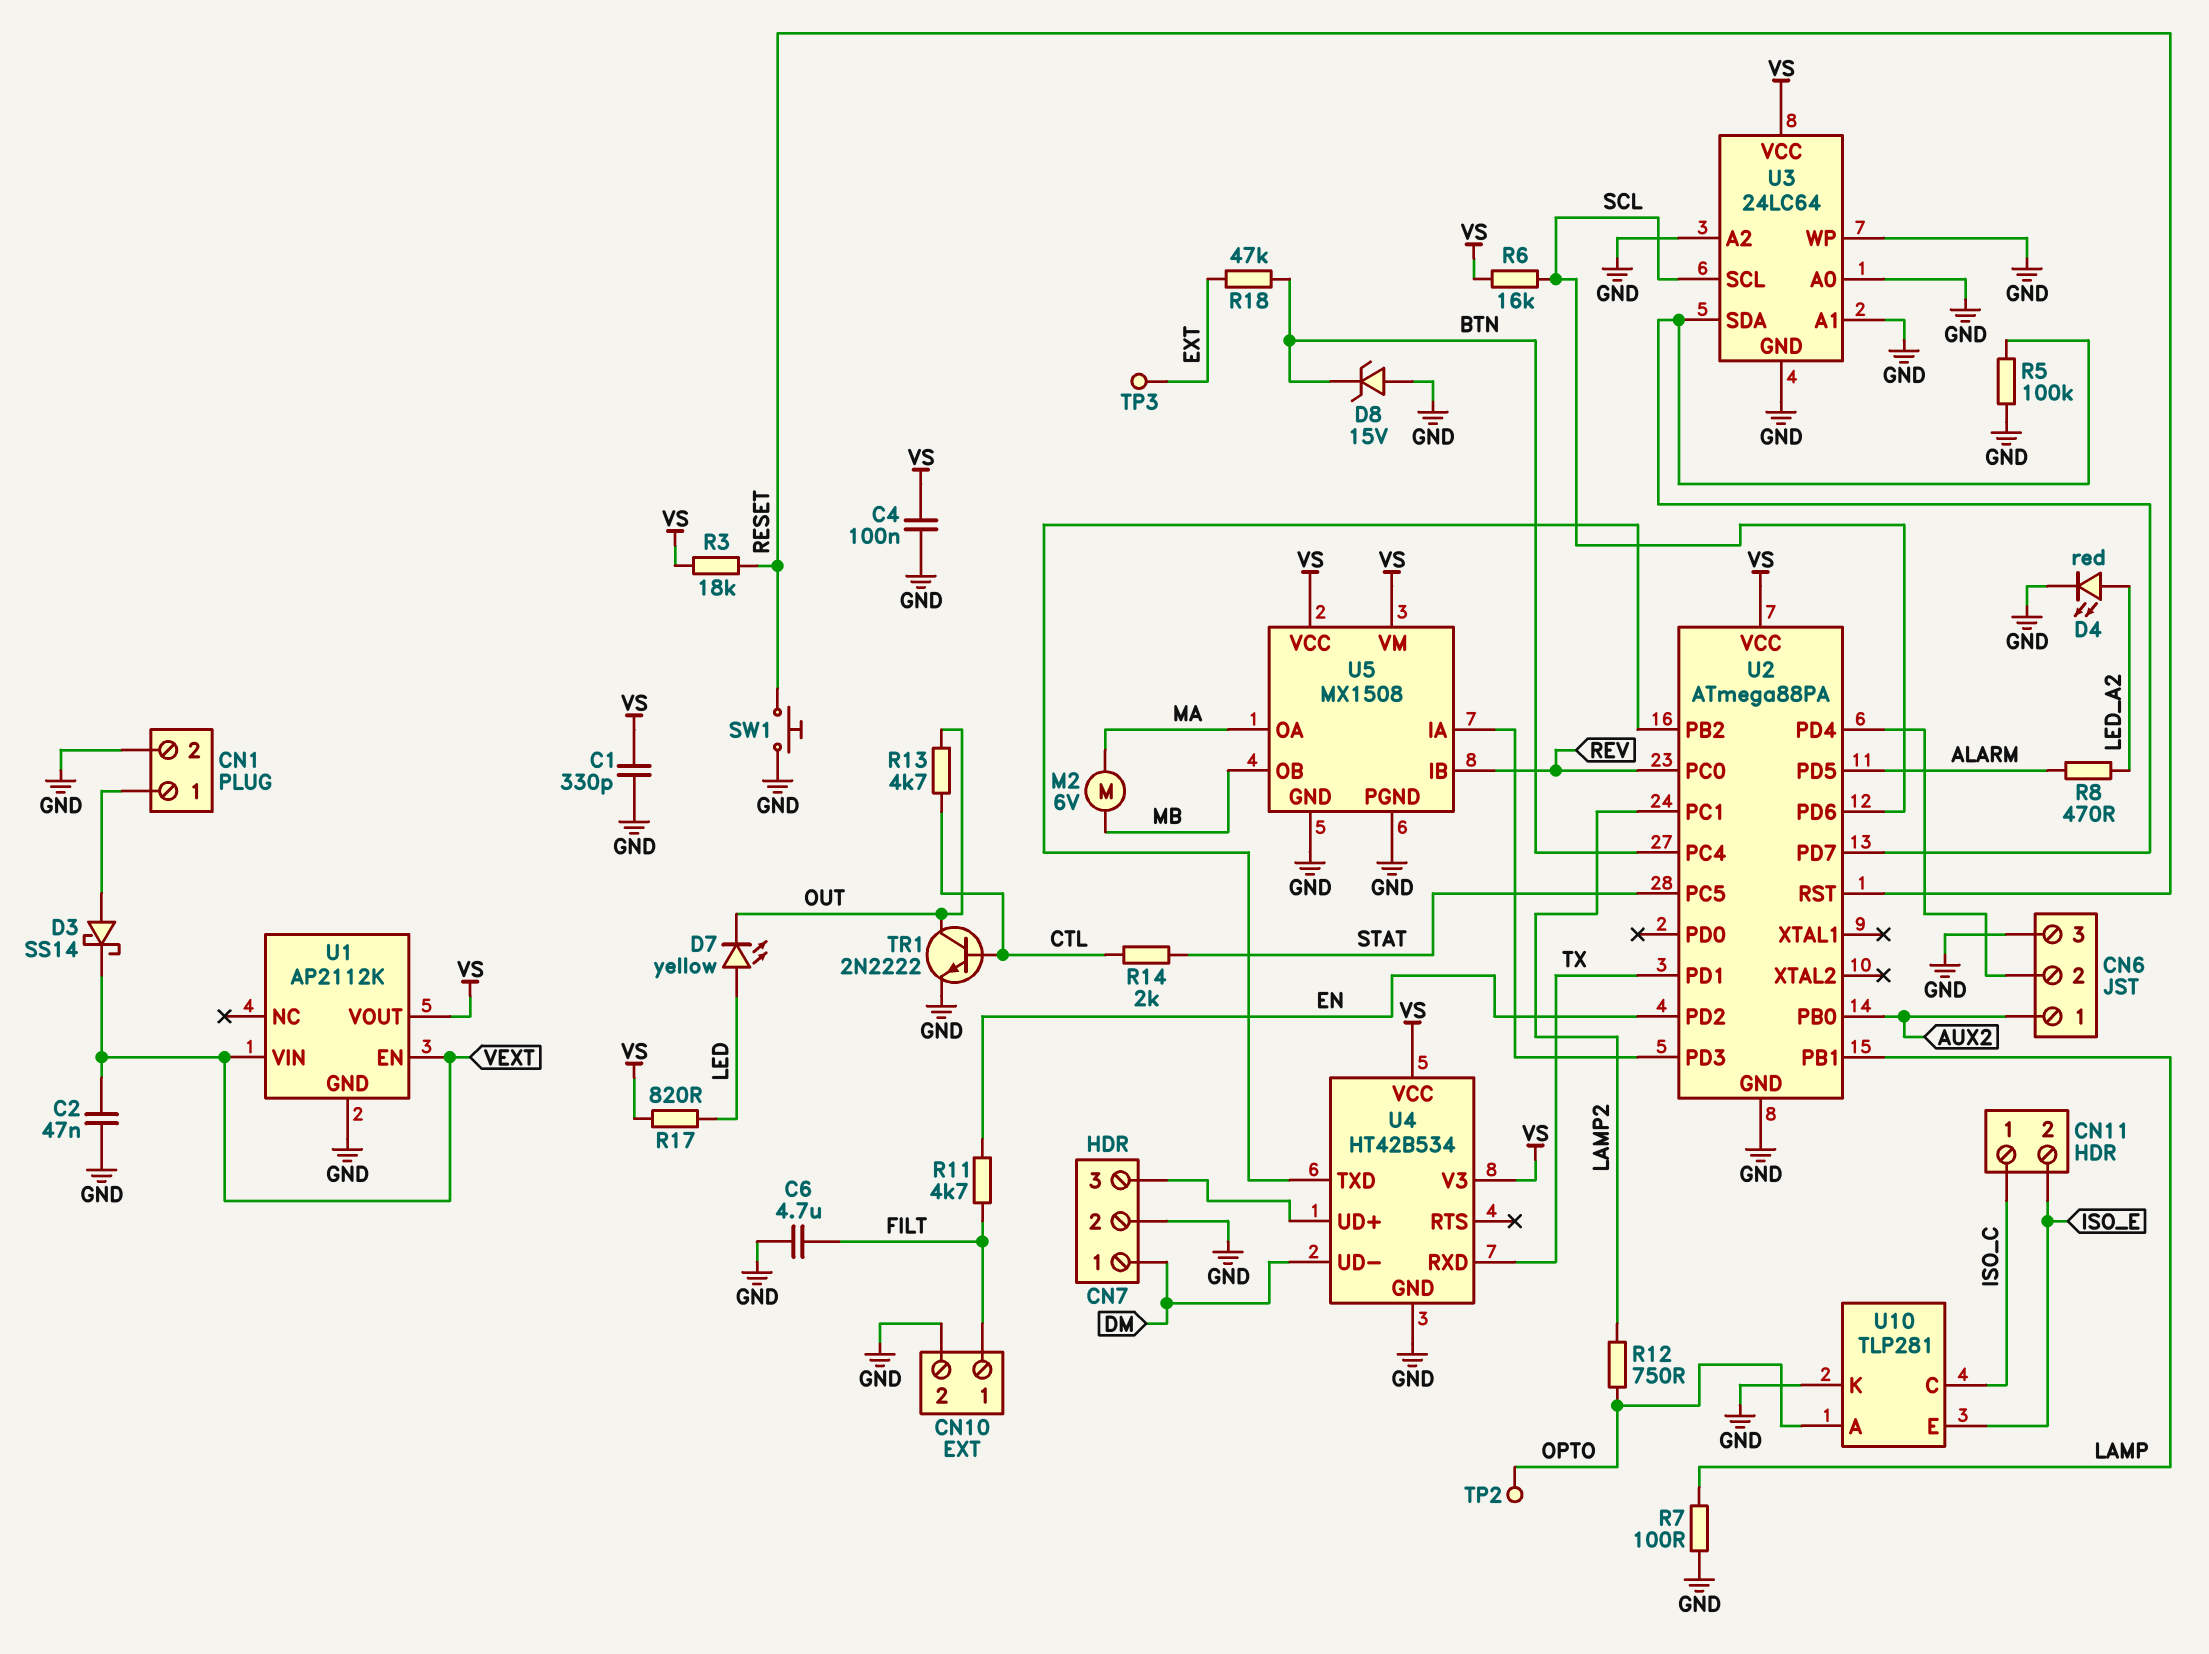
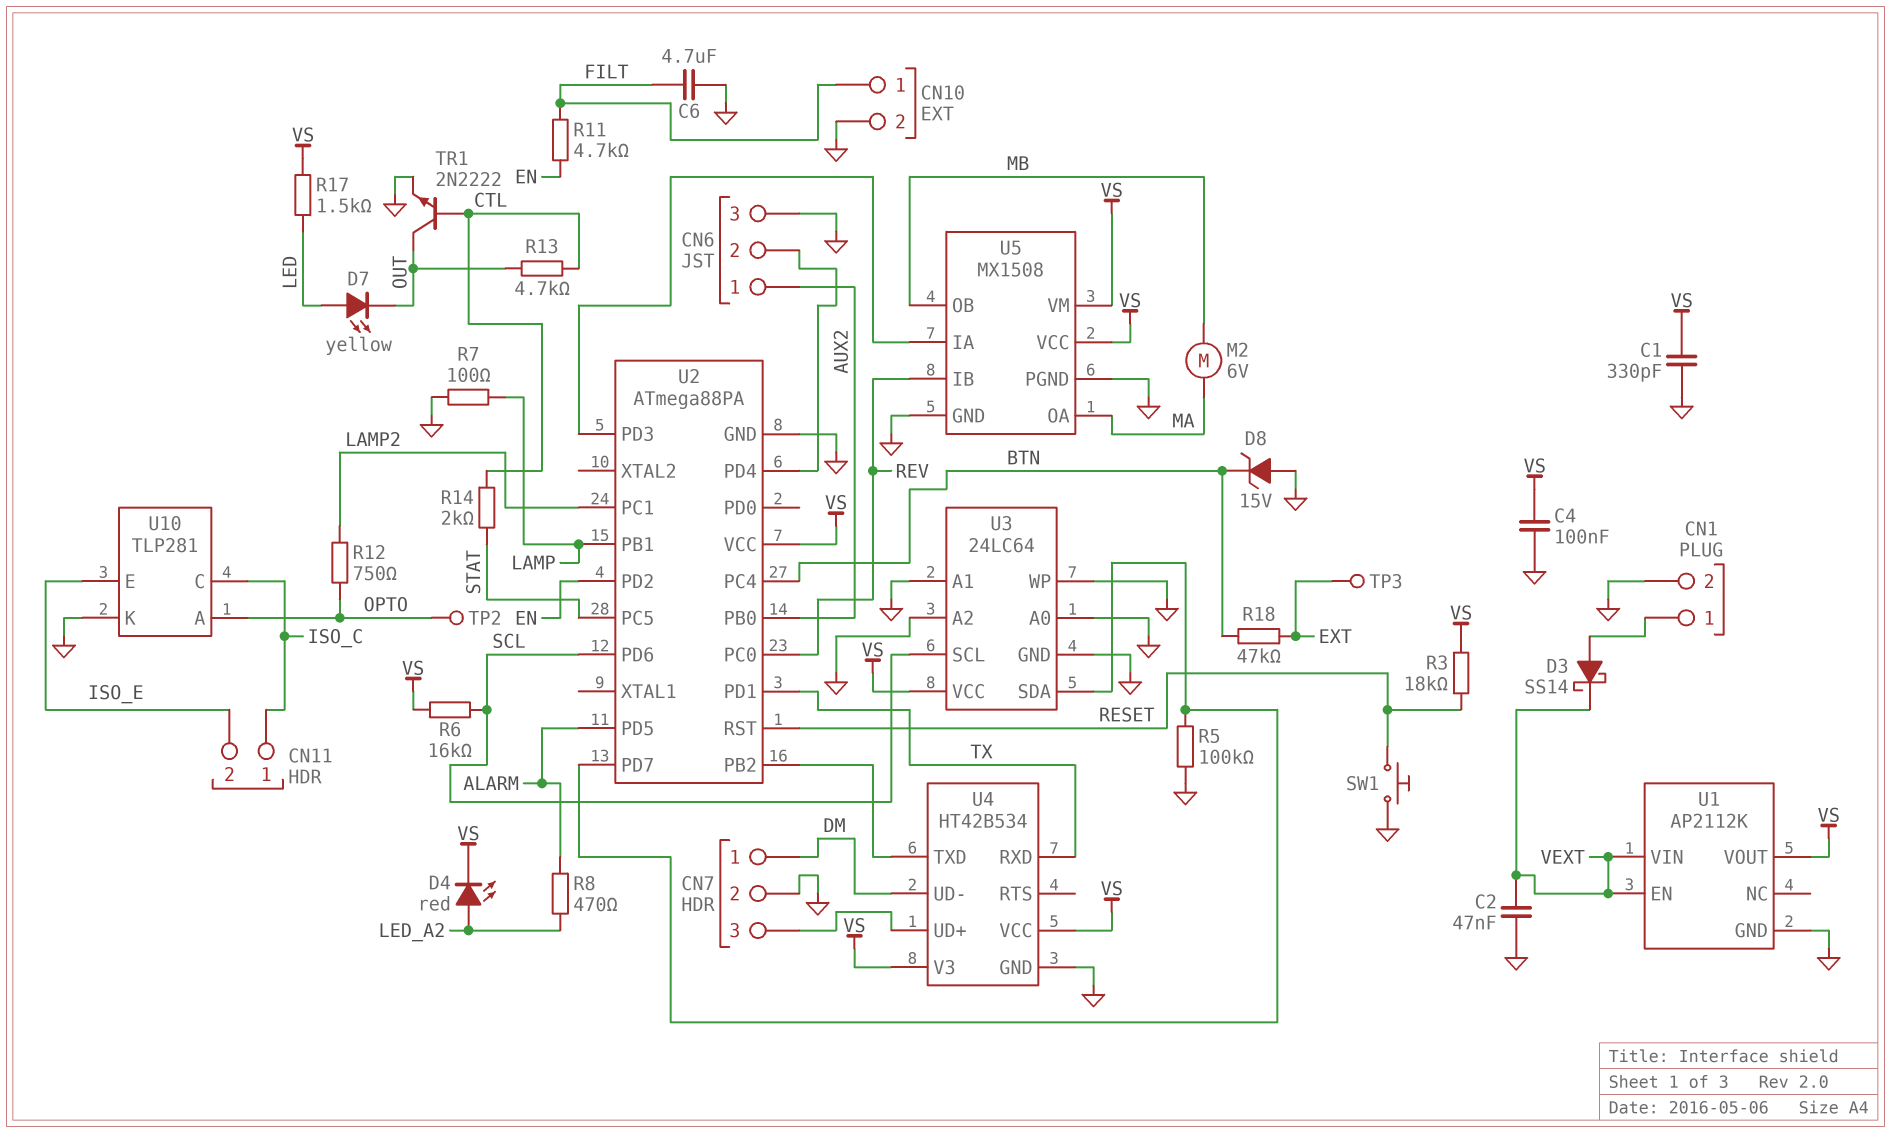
D4: LED red (A LED_A2, K GND) -> LED red (A LED_A2, K VS)
R17: 820 (LED, VS) -> 1.5k (LED, VS)

